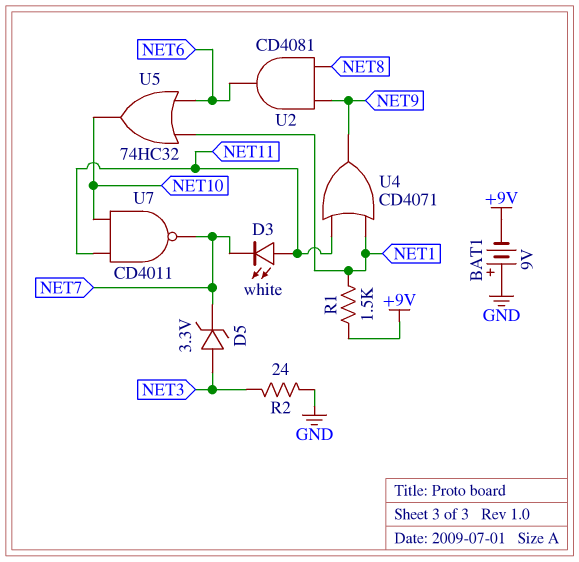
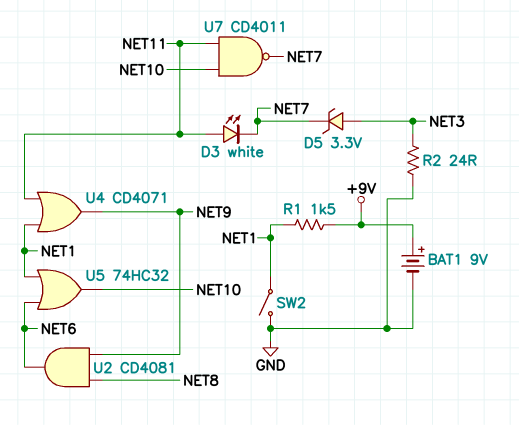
BAT1: 9V (plus GND, minus +9V) -> 9V (plus +9V, minus GND)
SW2: none -> switch (GND, NET1)

